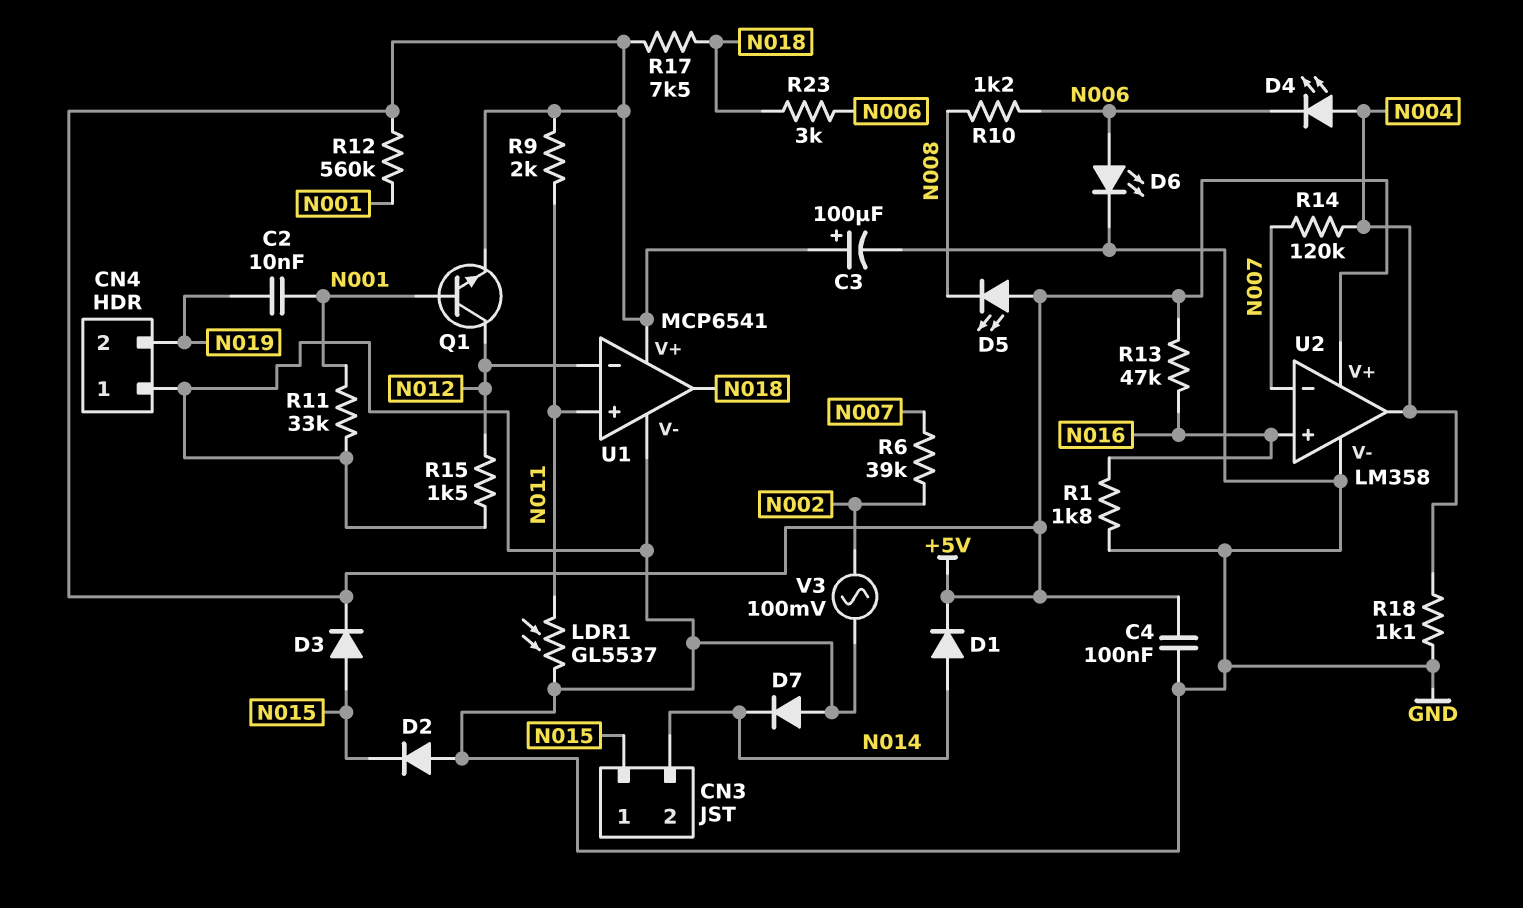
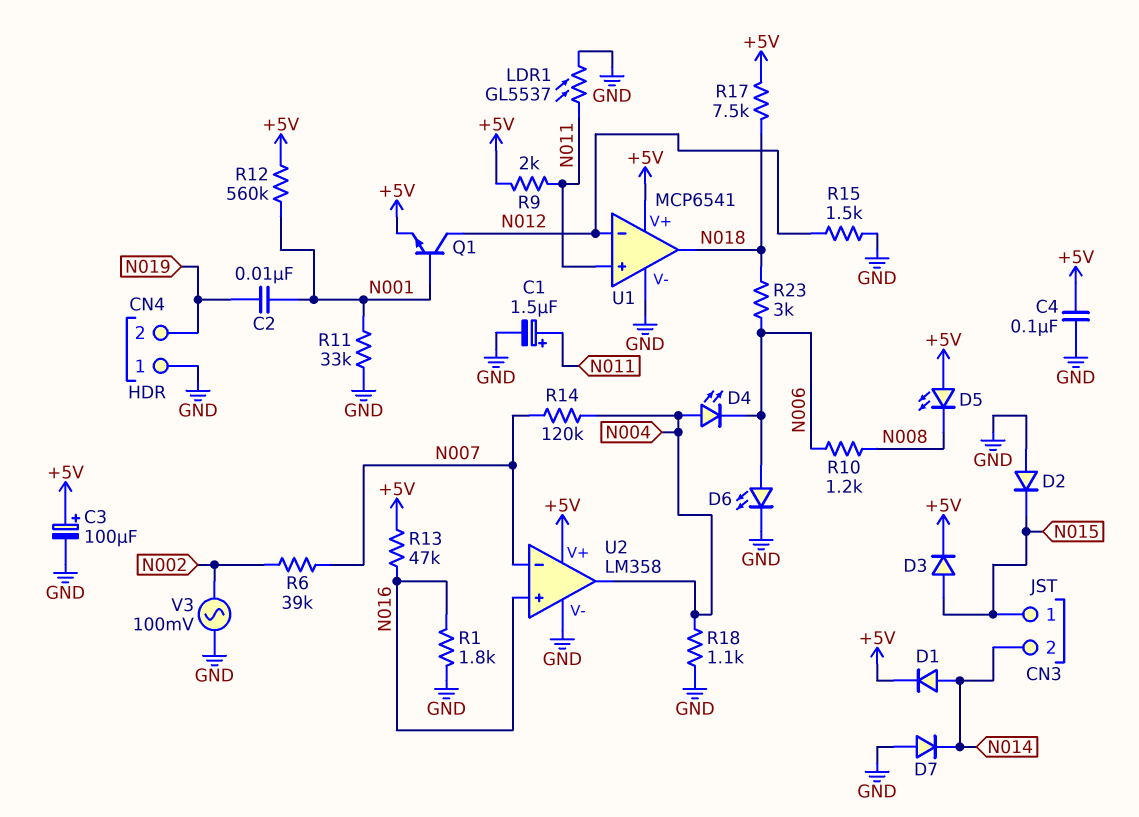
C1: none -> 1.5uF (plus N011, minus GND)

